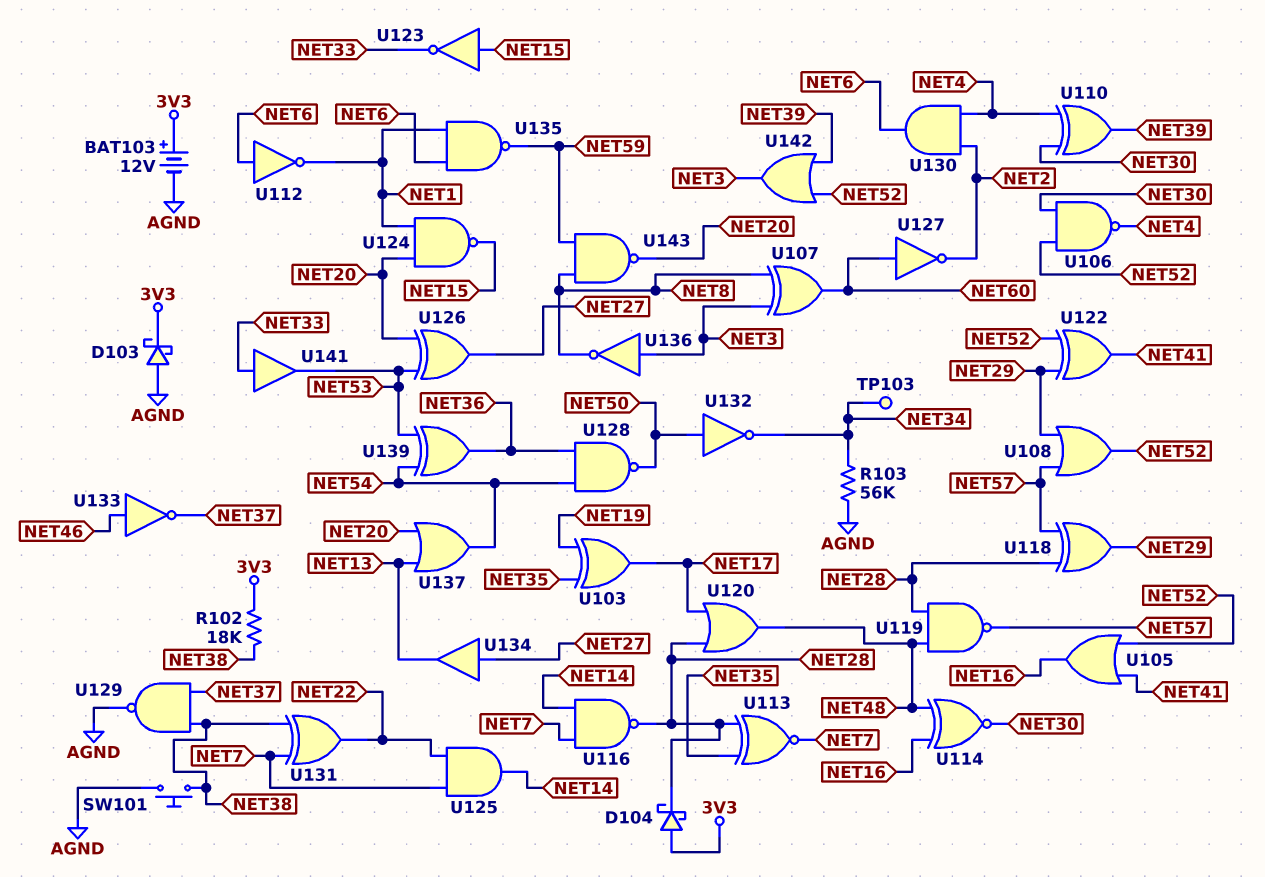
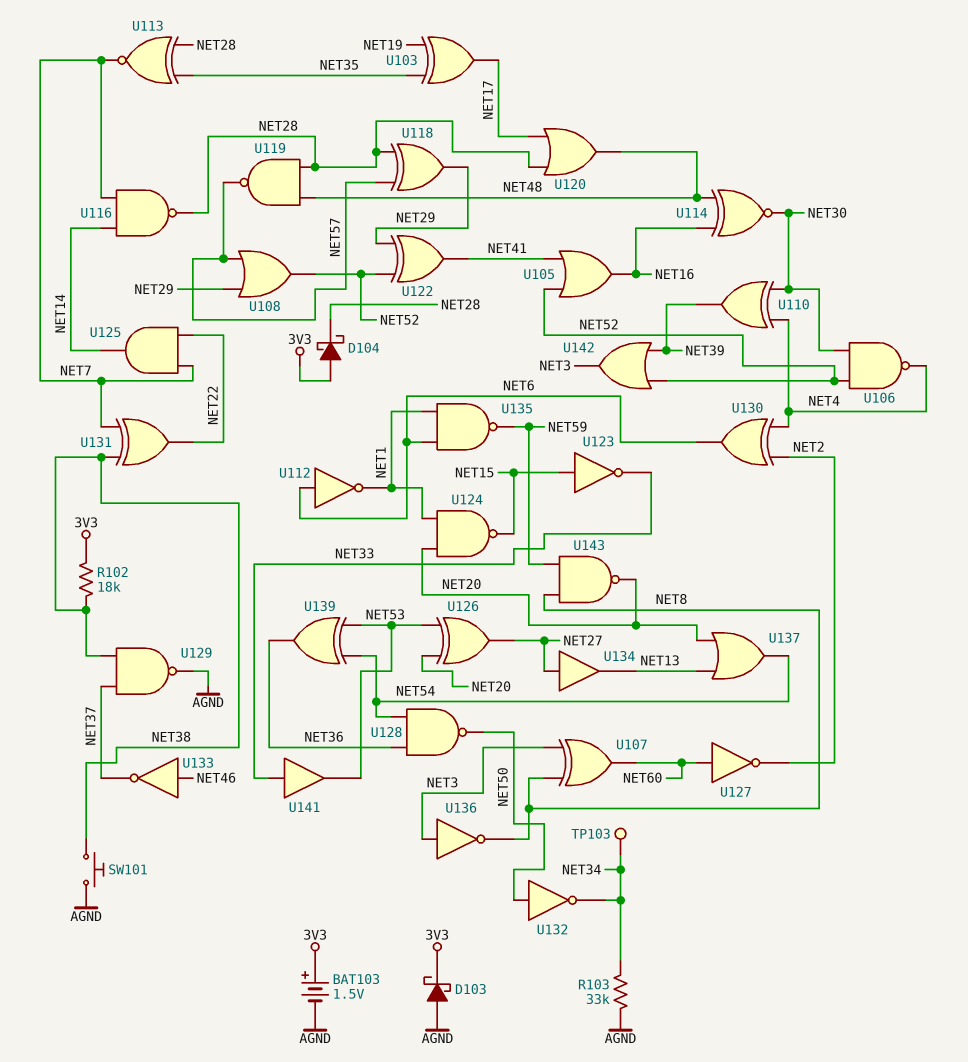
BAT103: 12V (plus 3V3, minus AGND) -> 1.5V (plus 3V3, minus AGND)
R103: 56k (AGND, NET34) -> 33k (AGND, NET34)
U130: AND (in NET2, in NET4, out NET6) -> XOR (in NET2, in NET4, out NET6)

